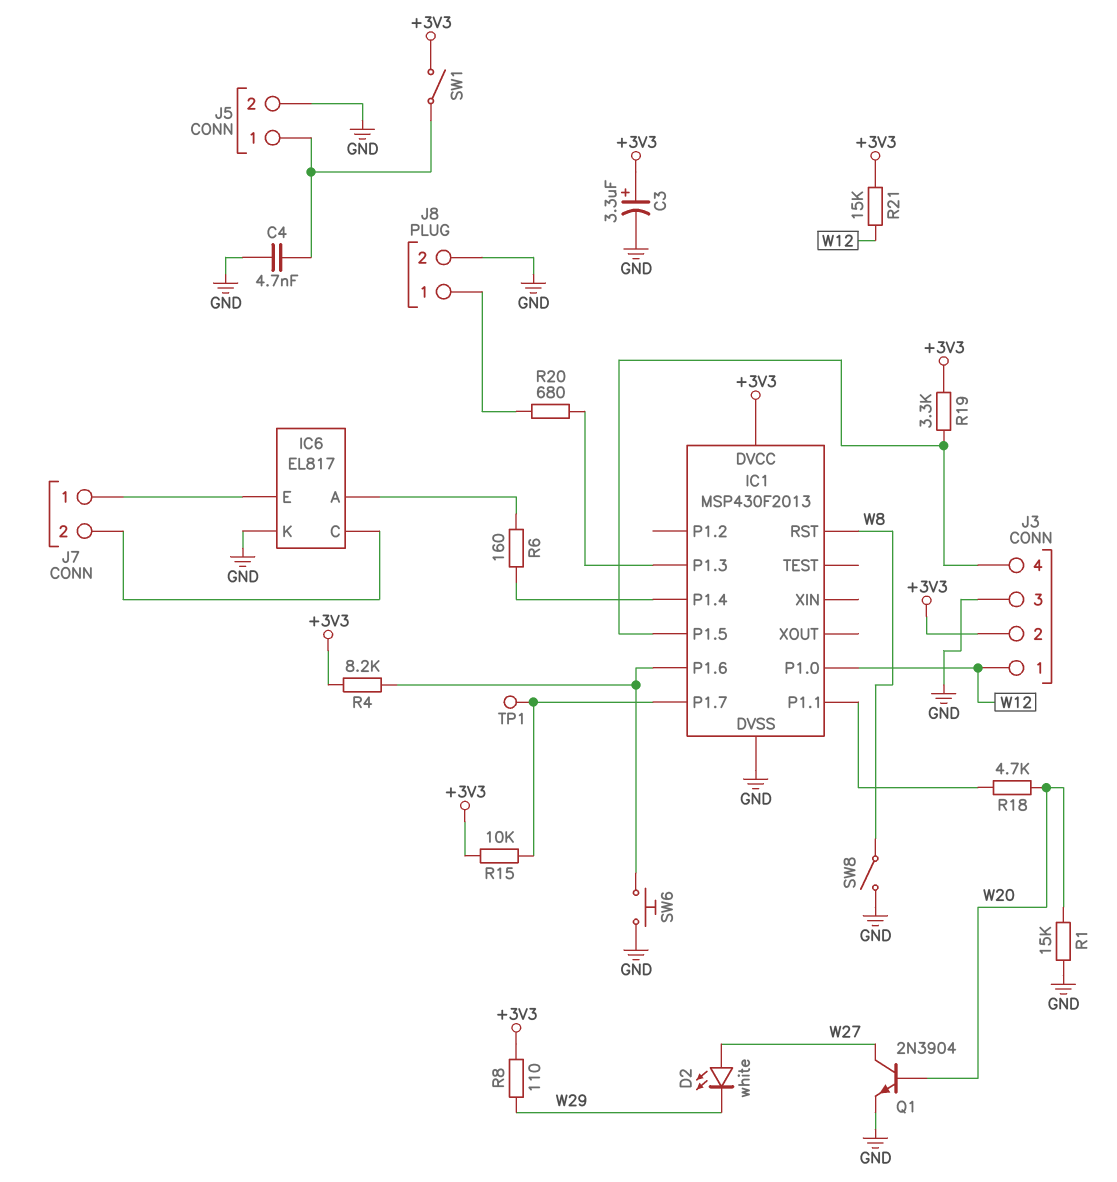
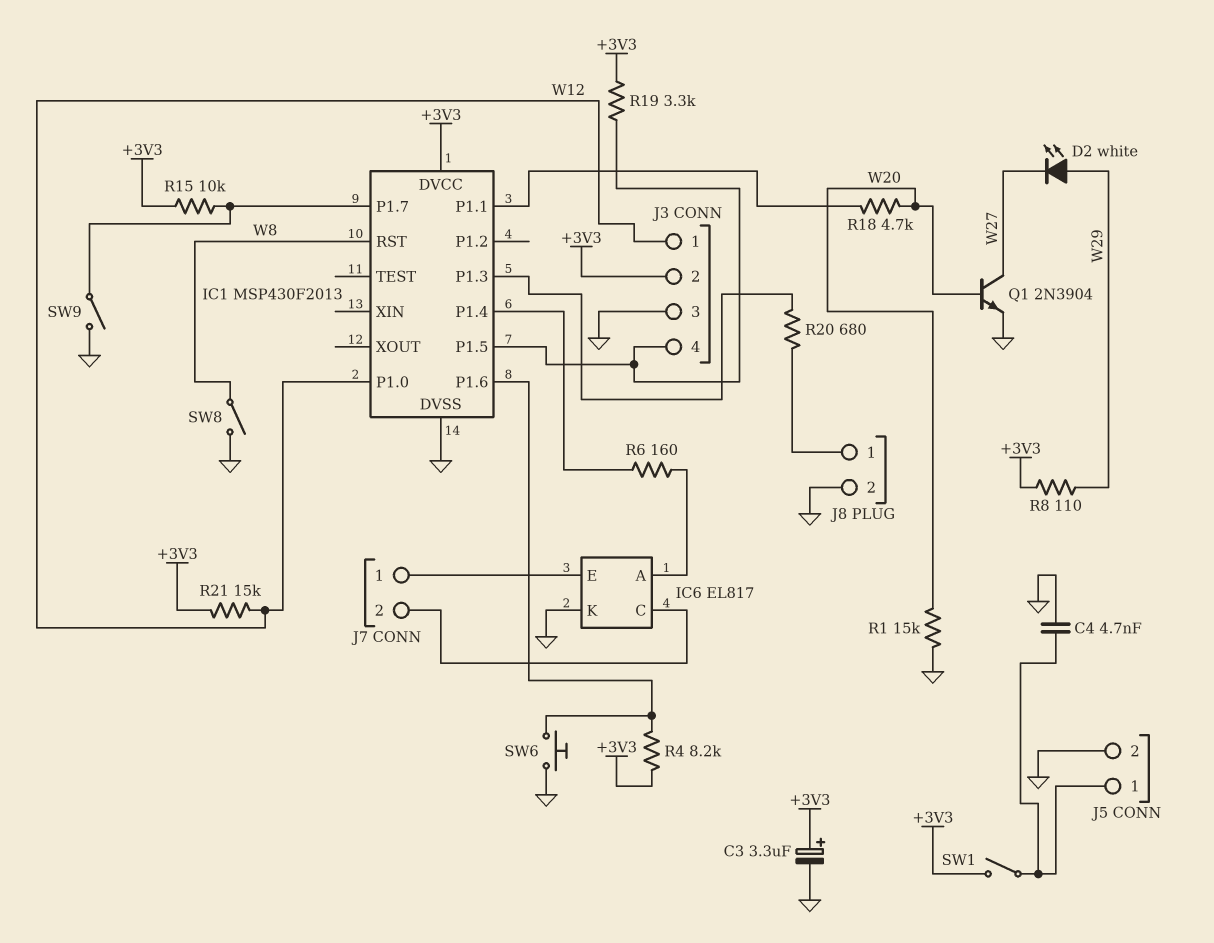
D2: LED white (A W27, K W29) -> LED white (A W29, K W27)
SW9: none -> switch (GND, IC1/P1.7)
TP1: test point (IC1/P1.7) -> none

